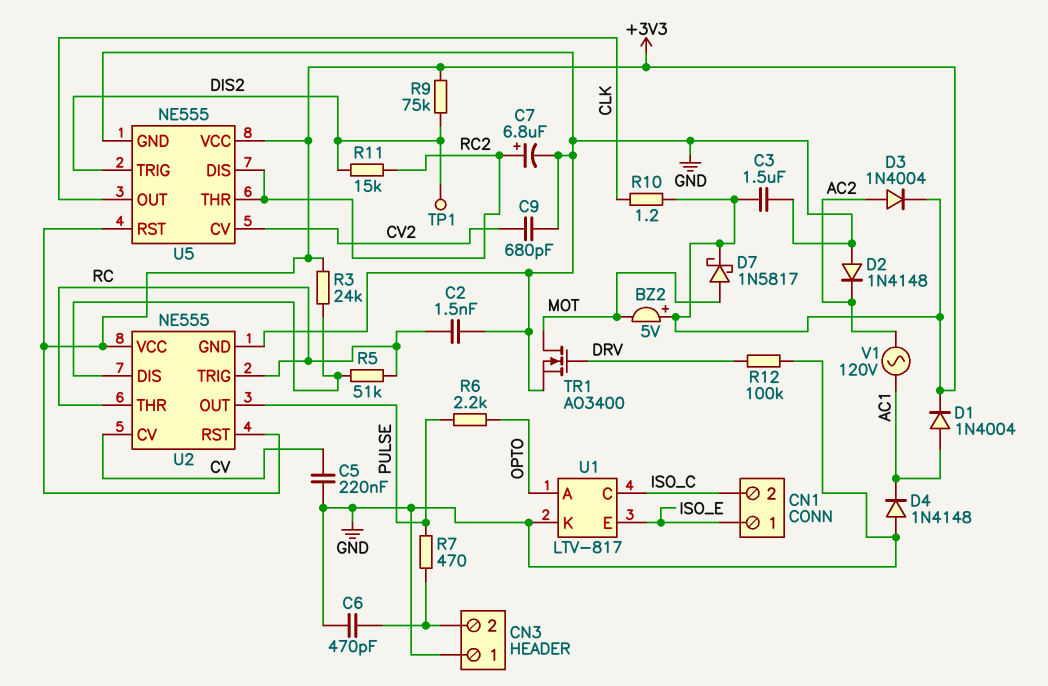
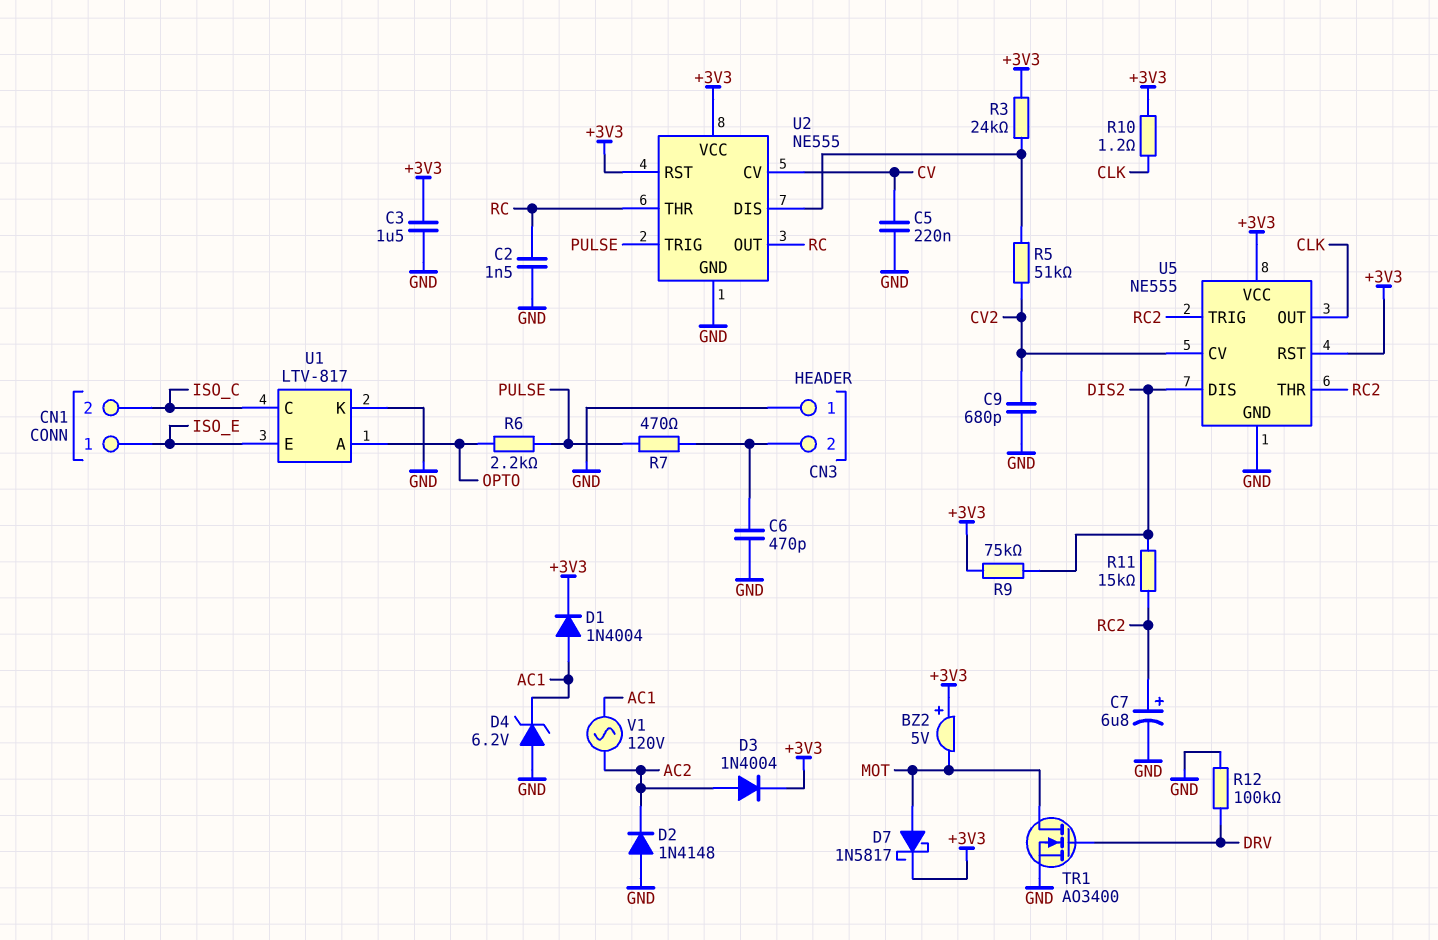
D4: diode 1N4148 (A GND, K AC1) -> zener 6.2V (A GND, K AC1)
R5: 51k (RC, U2/DIS) -> 51k (CV2, U2/DIS)
TP1: test point (DIS2) -> none
U2 pin OUT: PULSE -> RC
U2 pin TRIG: RC -> PULSE
U5 pin DIS: RC2 -> DIS2
U5 pin TRIG: DIS2 -> RC2

